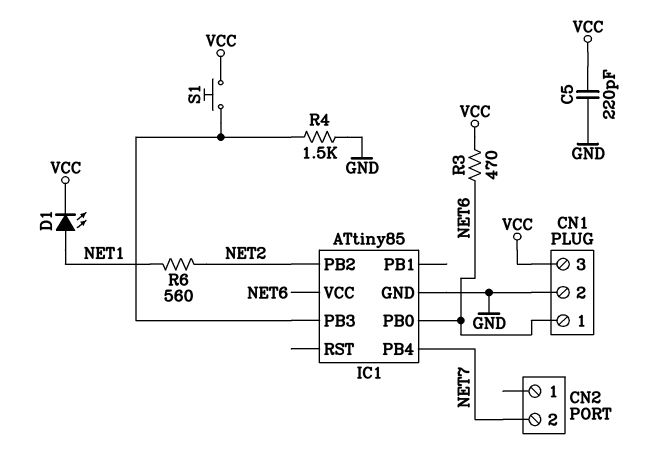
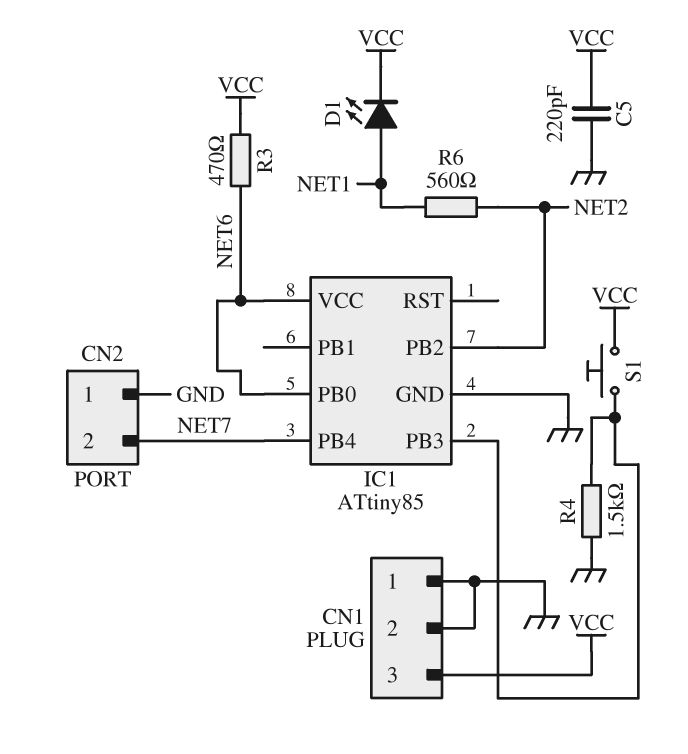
CN1 pin 1: NET6 -> GND
CN2 pin 1: none -> GND

